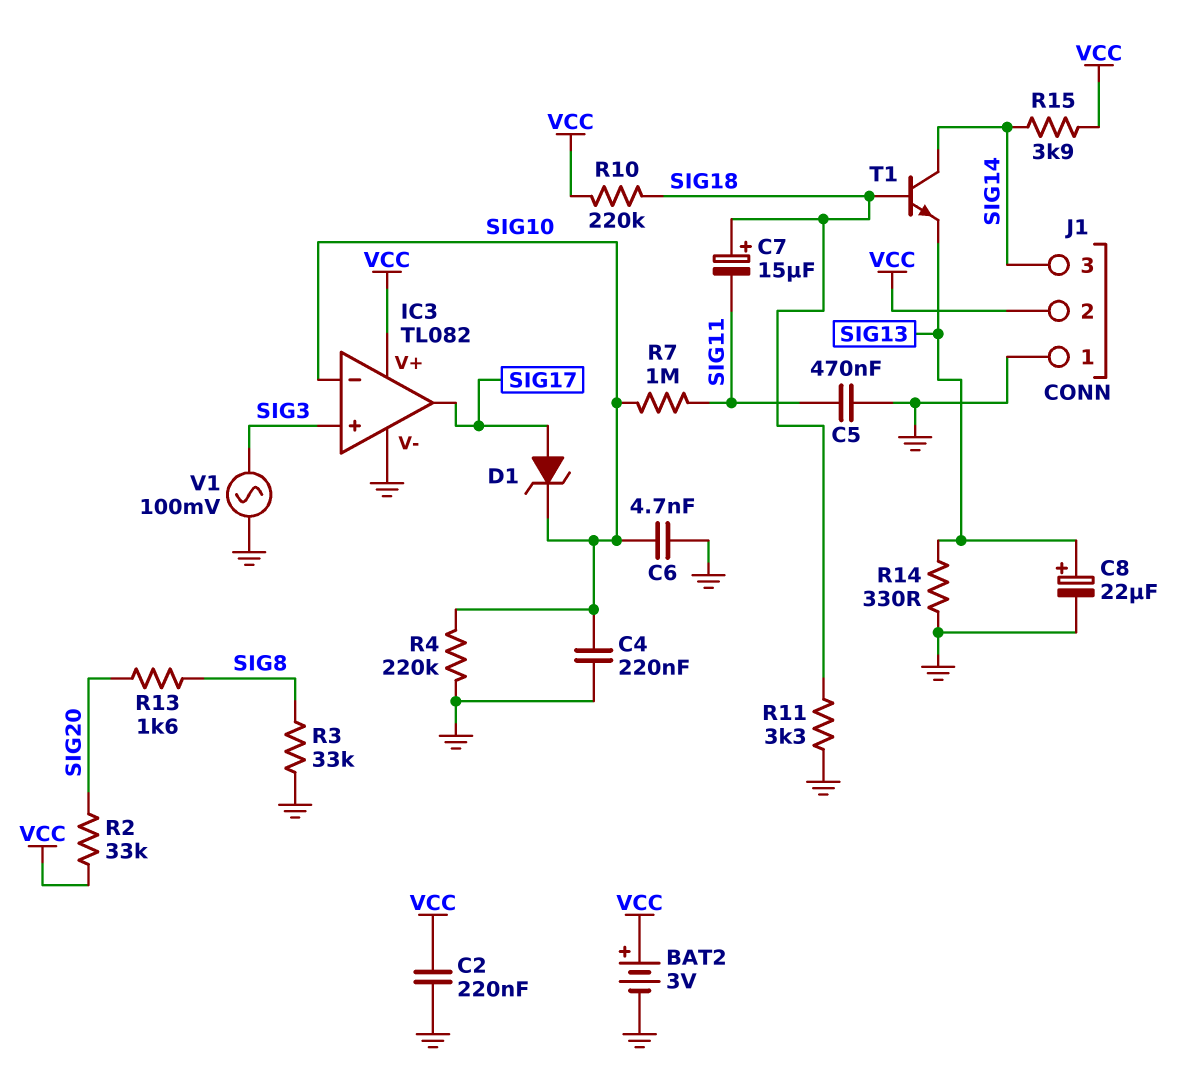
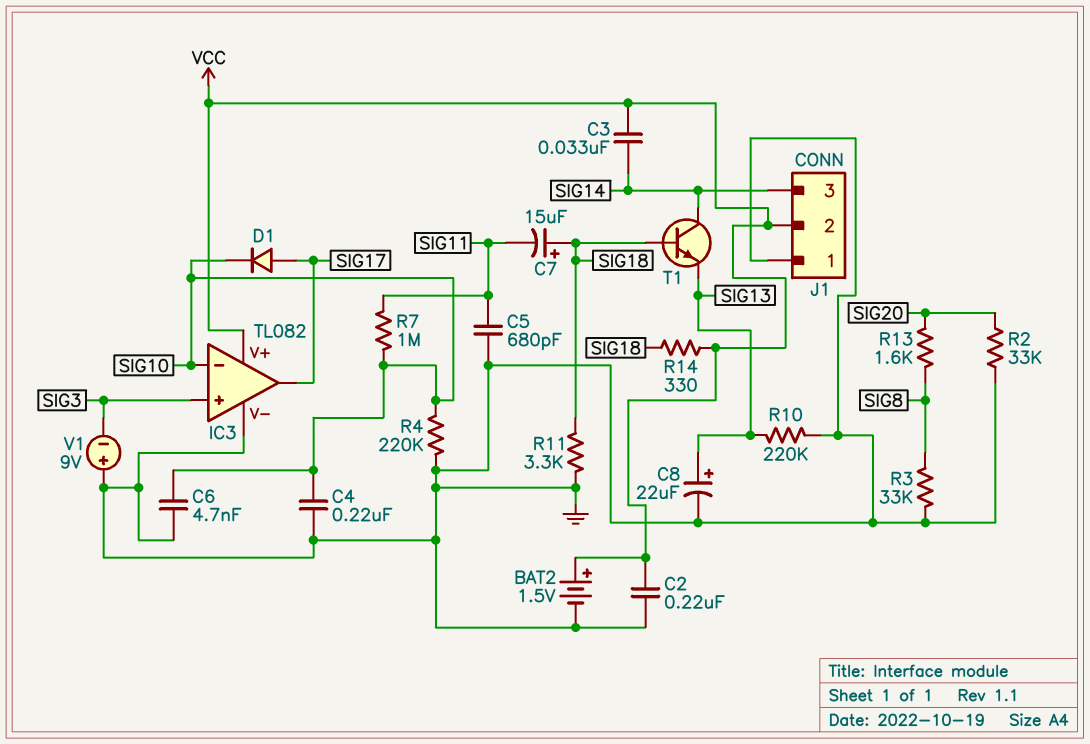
BAT2: 3V (plus VCC, minus GND) -> 1.5V (plus VCC, minus GND)
C3: none -> 33nF (SIG14, VCC)
C5: 470nF (GND, SIG11) -> 680pF (GND, SIG11)
D1: zener (A SIG17, K SIG10) -> diode (A SIG17, K SIG10)
R2: 33k (SIG20, VCC) -> 33k (GND, SIG20)
R10: 220k (SIG18, VCC) -> 220k (GND, SIG13)
R14: 330 (GND, SIG13) -> 330 (SIG18, VCC)
R15: 3.9k (SIG14, VCC) -> none
V1: AC 100mV (GND, SIG3) -> 9V (plus GND, minus SIG3)

